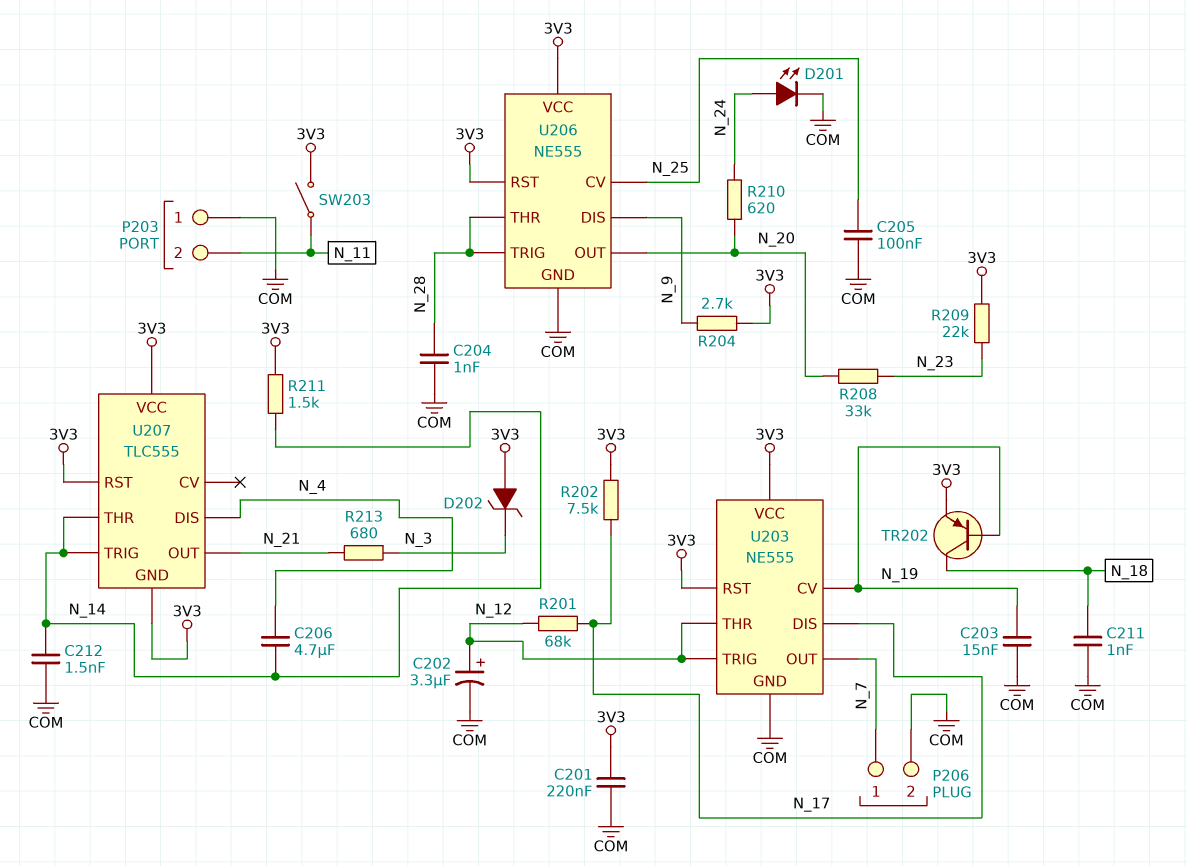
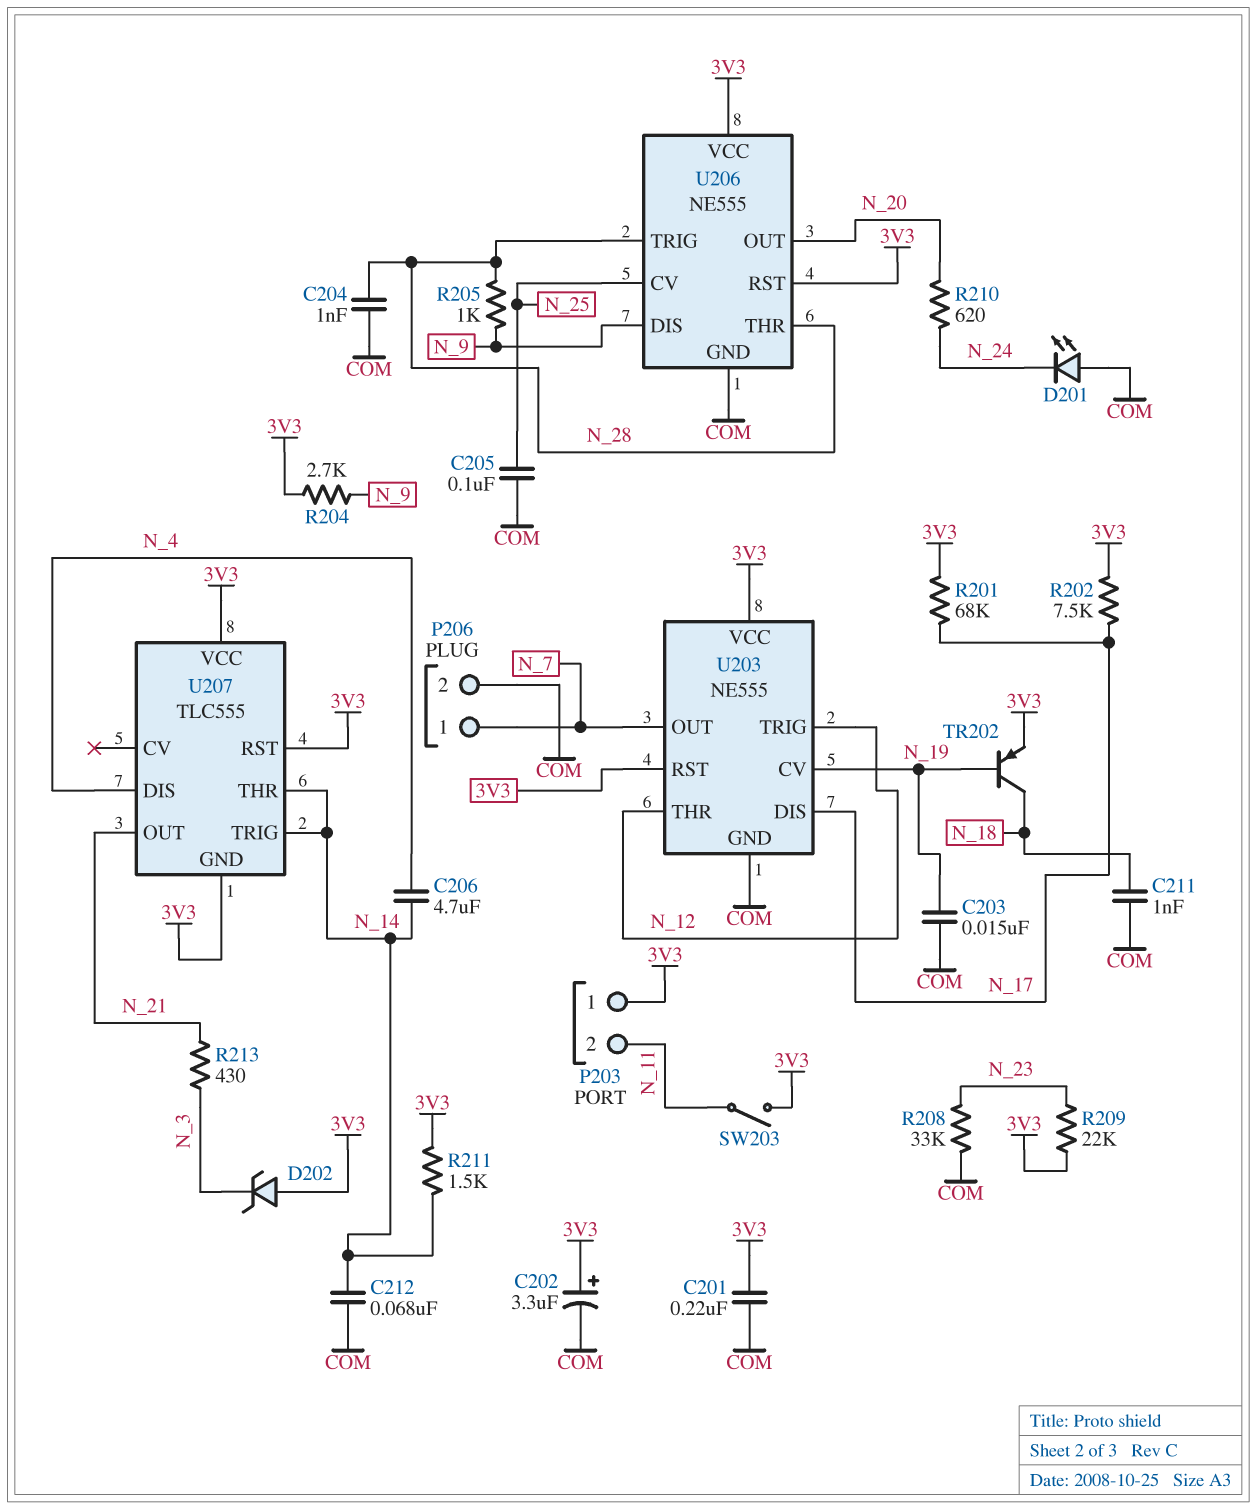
C202: 3.3uF (plus N_12, minus COM) -> 3.3uF (plus 3V3, minus COM)
C212: 1.5nF (COM, N_14) -> 68nF (COM, N_14)
D201: LED (A N_24, K COM) -> LED (A COM, K N_24)
P203 pin 1: COM -> 3V3
R201: 68k (N_12, N_17) -> 68k (3V3, N_17)
R205: none -> 1k (N_9, N_28)
R208: 33k (N_20, N_23) -> 33k (COM, N_23)
R213: 680 (N_3, N_21) -> 430 (N_3, N_21)

